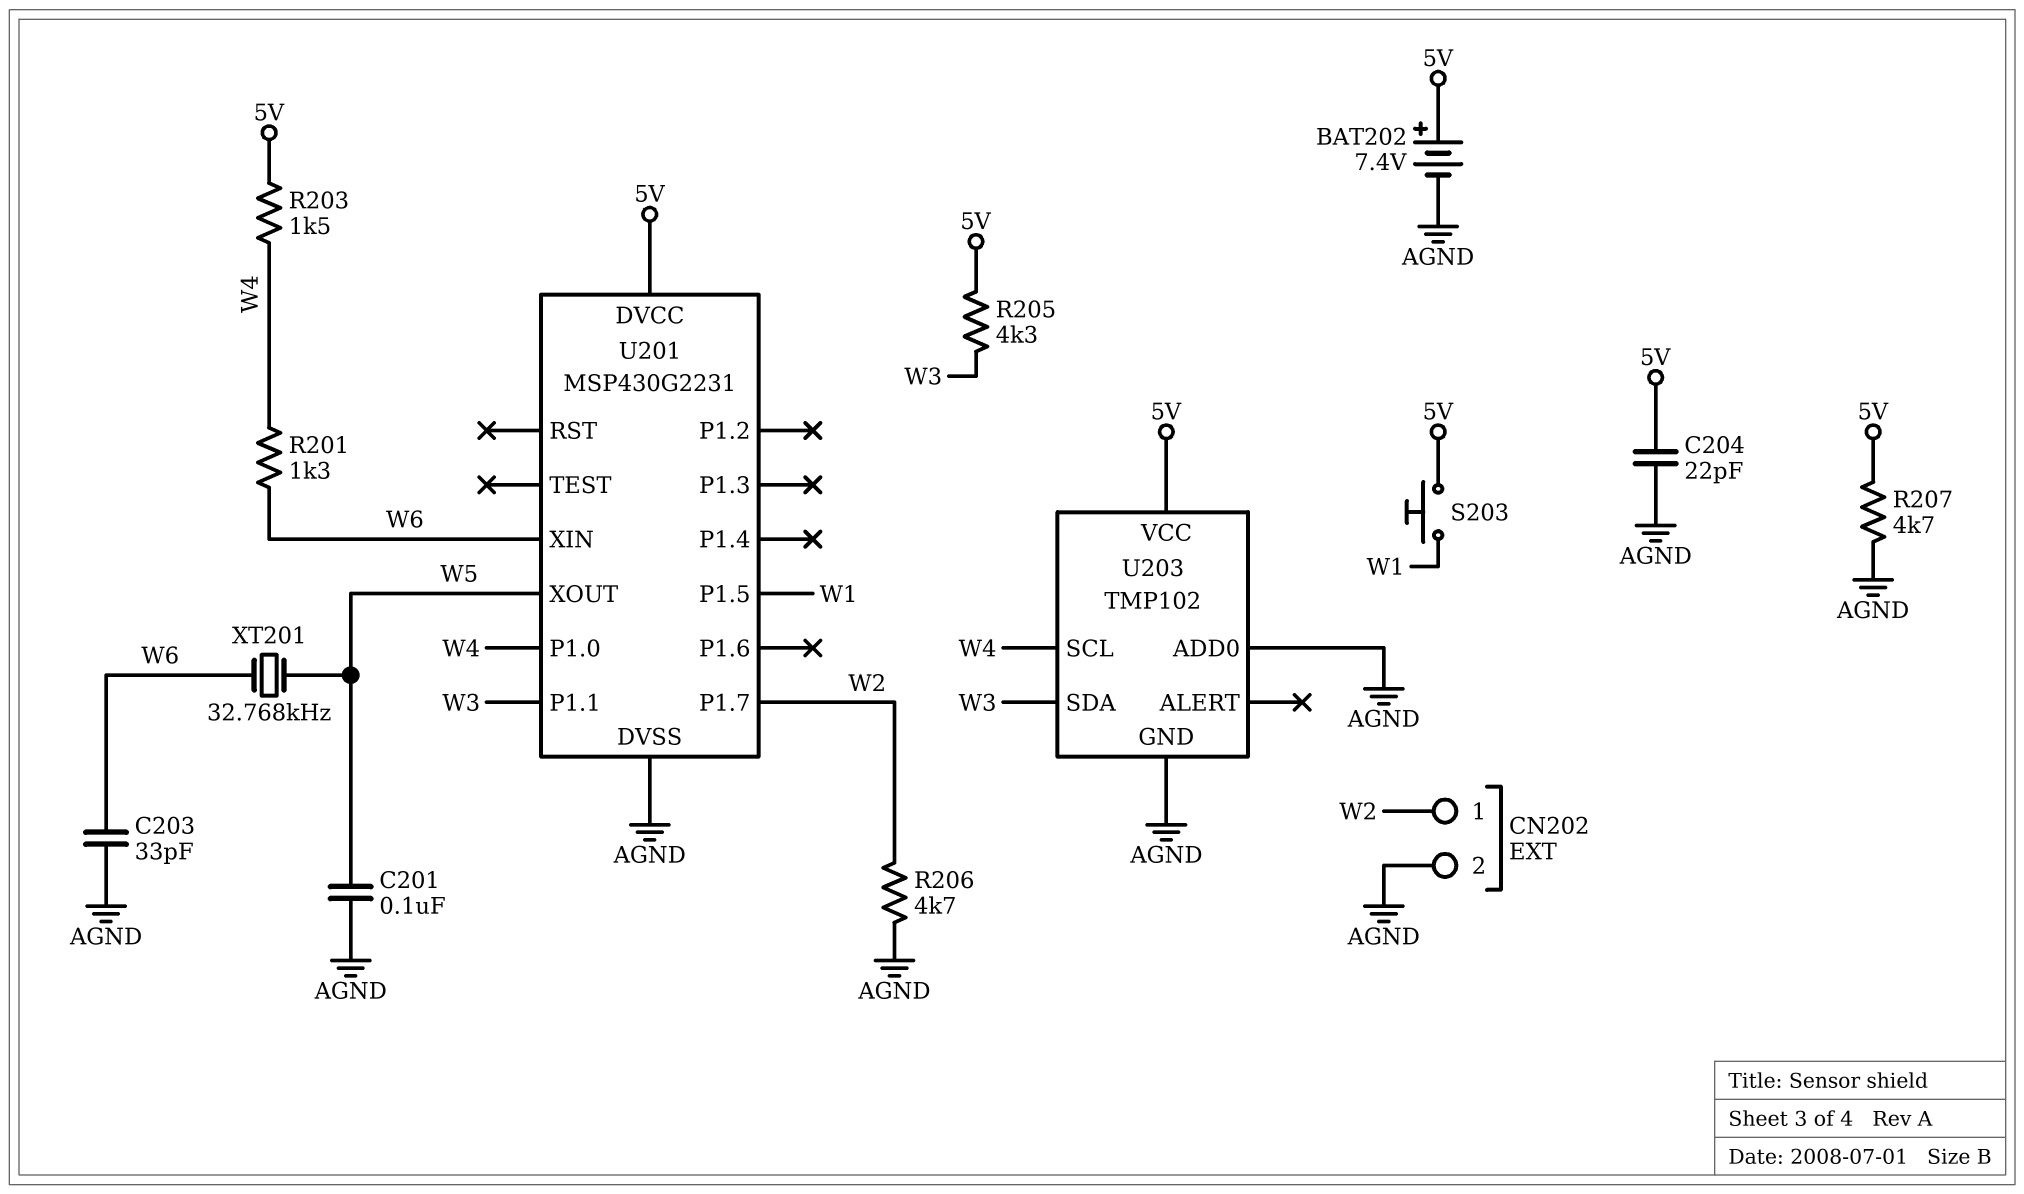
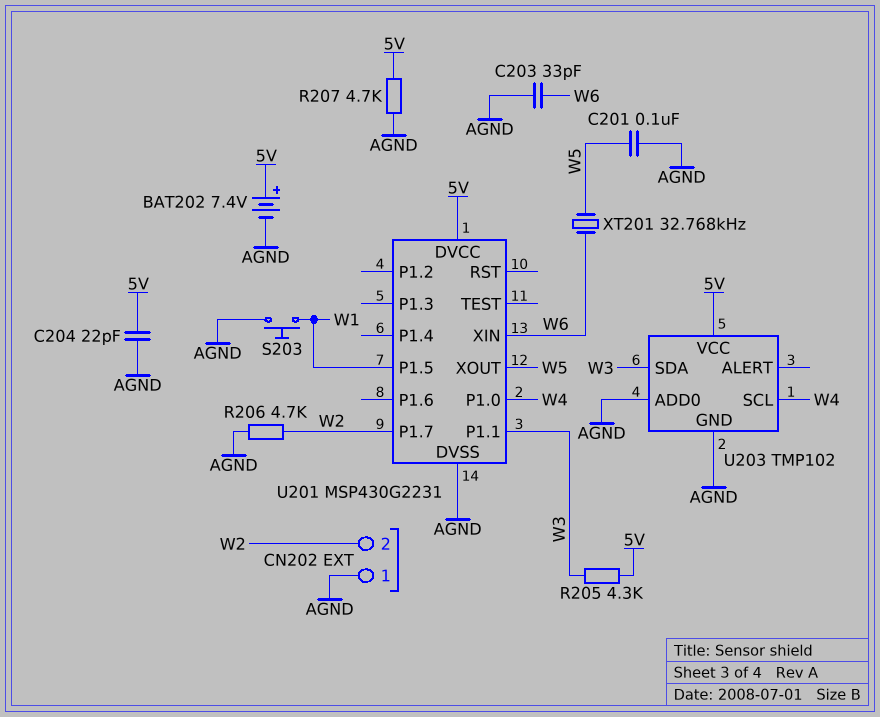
CN202 pin 1: W2 -> AGND
CN202 pin 2: AGND -> W2
R201: 1.3k (W4, W6) -> none
R203: 1.5k (5V, W4) -> none
S203: button (5V, W1) -> button (AGND, W1)

